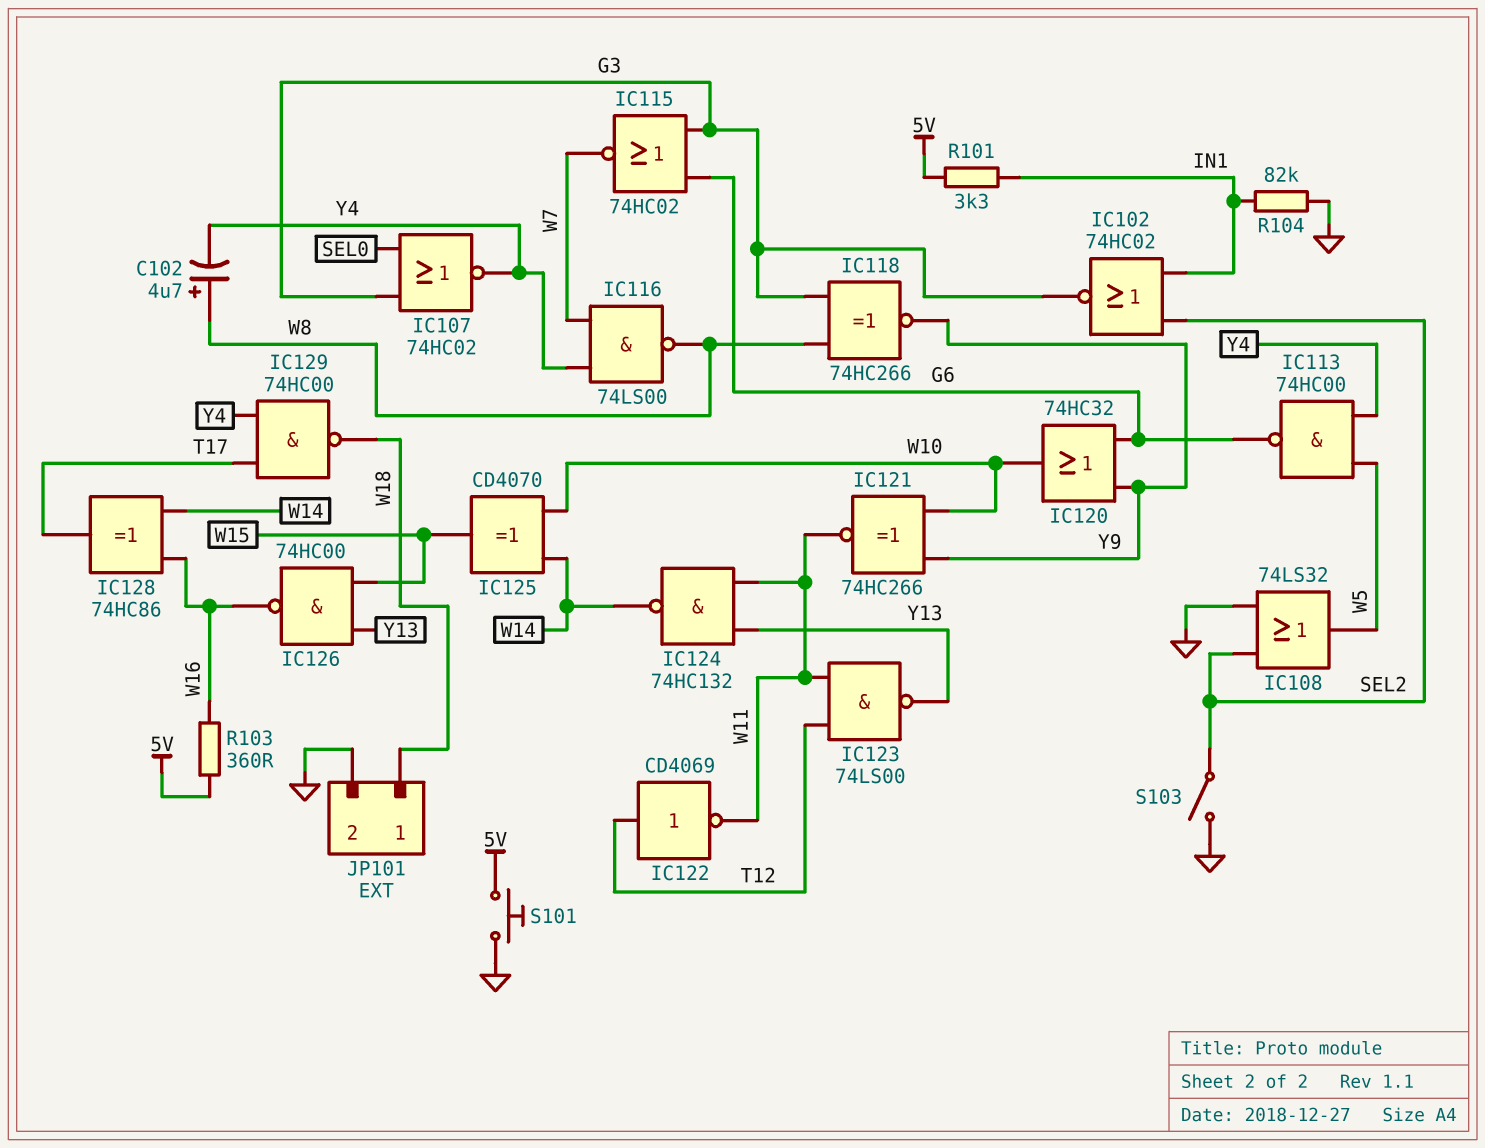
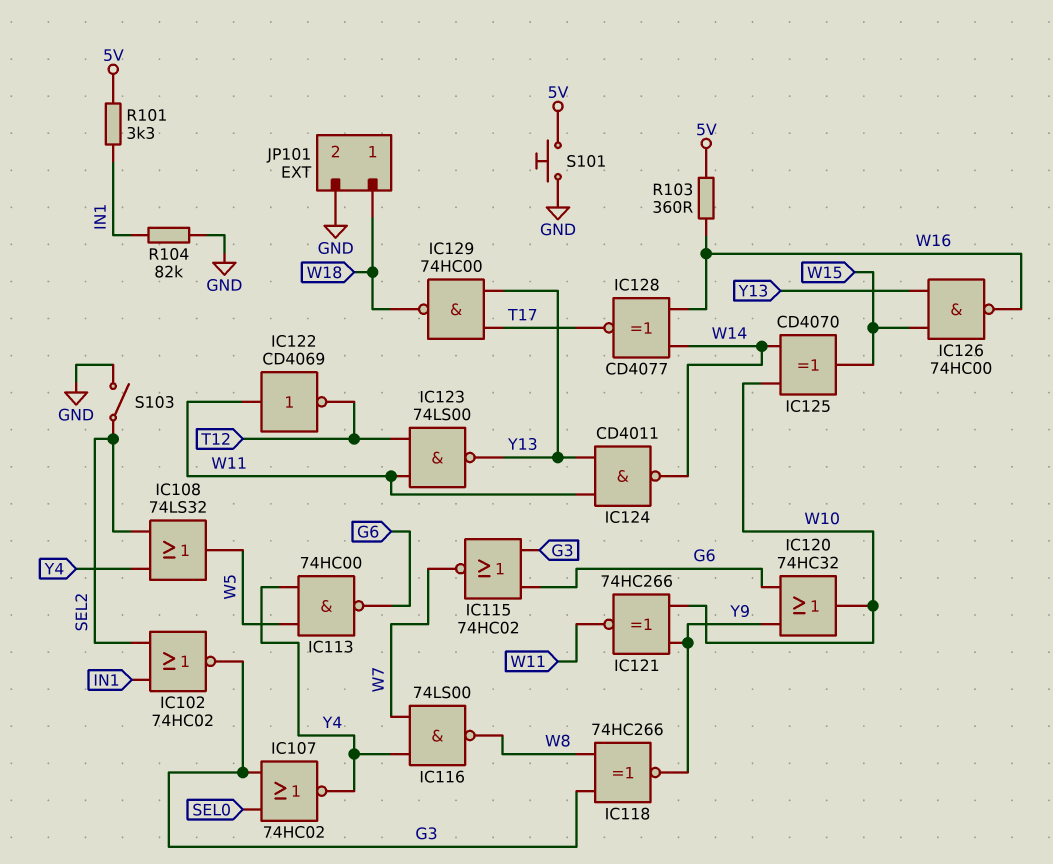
C102: 4.7uF (plus W8, minus Y4) -> none
IC108: OR 74LS32 (in GND, in SEL2, out W5) -> OR 74LS32 (in SEL2, in Y4, out W5)
IC122: NOT CD4069 (in T12, out W11) -> NOT CD4069 (in W11, out T12)
IC124: NAND 74HC132 (in W11, in Y13, out W14) -> NAND CD4011 (in W11, in Y13, out W14)
IC128: XOR 74HC86 (in W14, in W16, out T17) -> XNOR CD4077 (in W14, in W16, out T17)
IC129: NAND 74HC00 (in T17, in Y4, out W18) -> NAND 74HC00 (in T17, in Y13, out W18)

